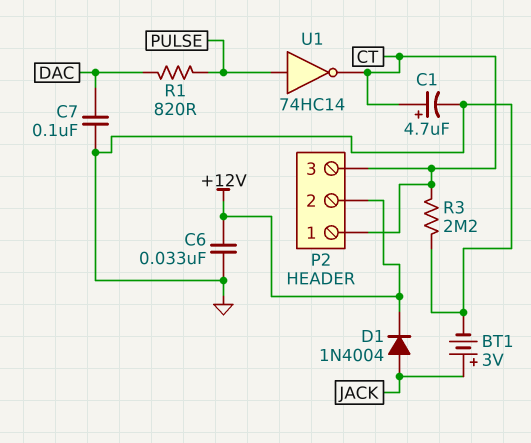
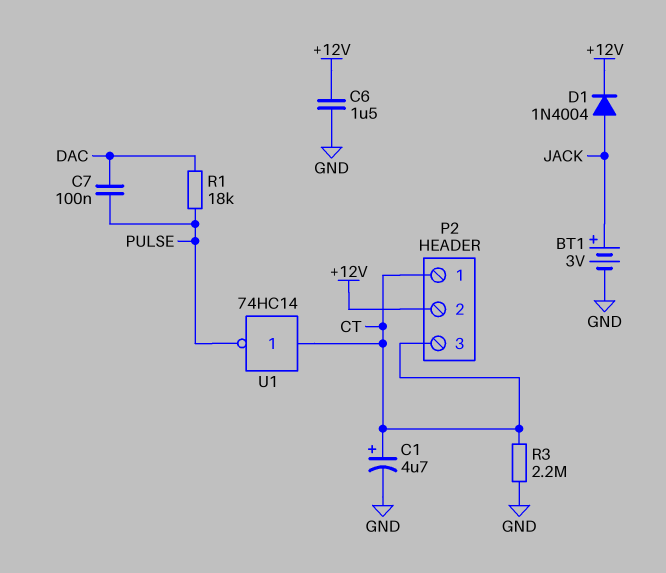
C6: 33nF (+12V, GND) -> 1.5uF (+12V, GND)
C7: 100nF (DAC, GND) -> 100nF (DAC, PULSE)
R1: 820 (DAC, PULSE) -> 18k (DAC, PULSE)
U1: NOT 74HC14 (in PULSE, out CT) -> NOT 74HC14 (in CT, out PULSE)

